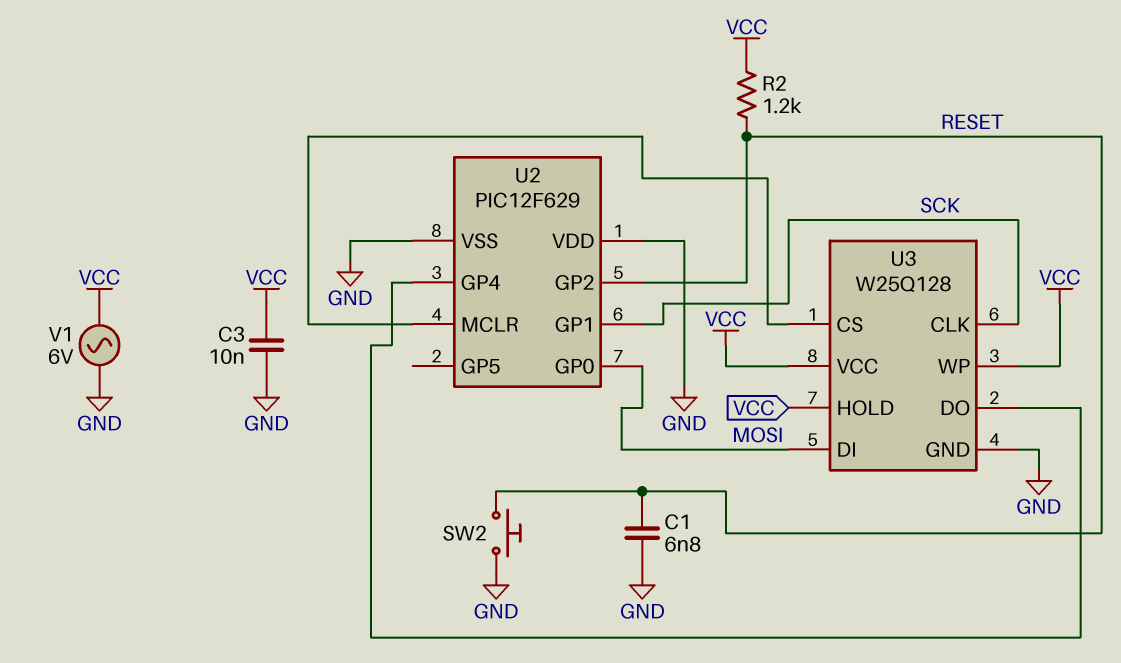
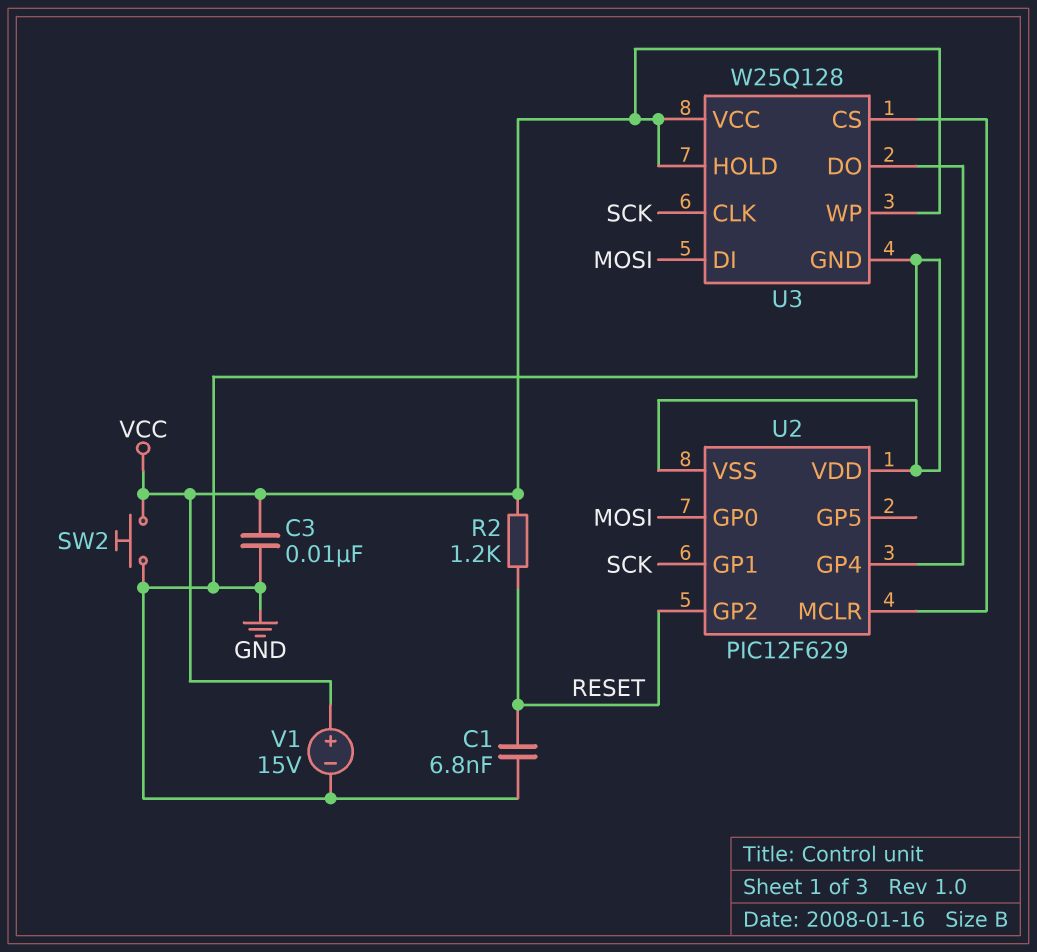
SW2: button (GND, RESET) -> button (GND, VCC)
V1: AC 6V (GND, VCC) -> 15V (plus VCC, minus GND)

